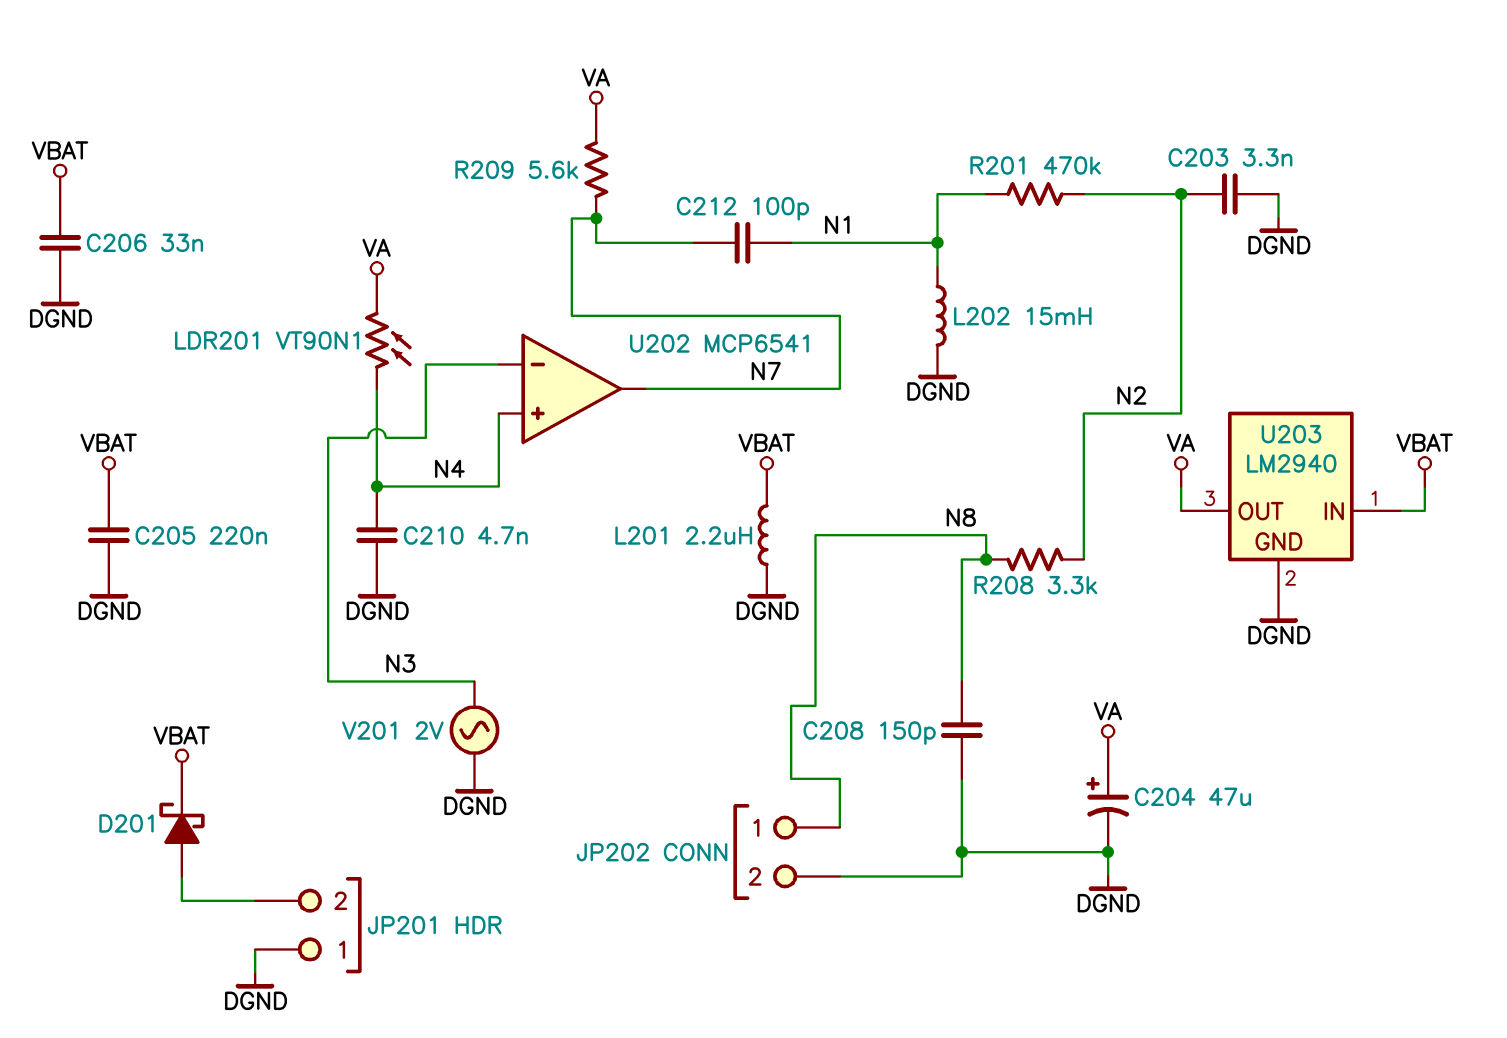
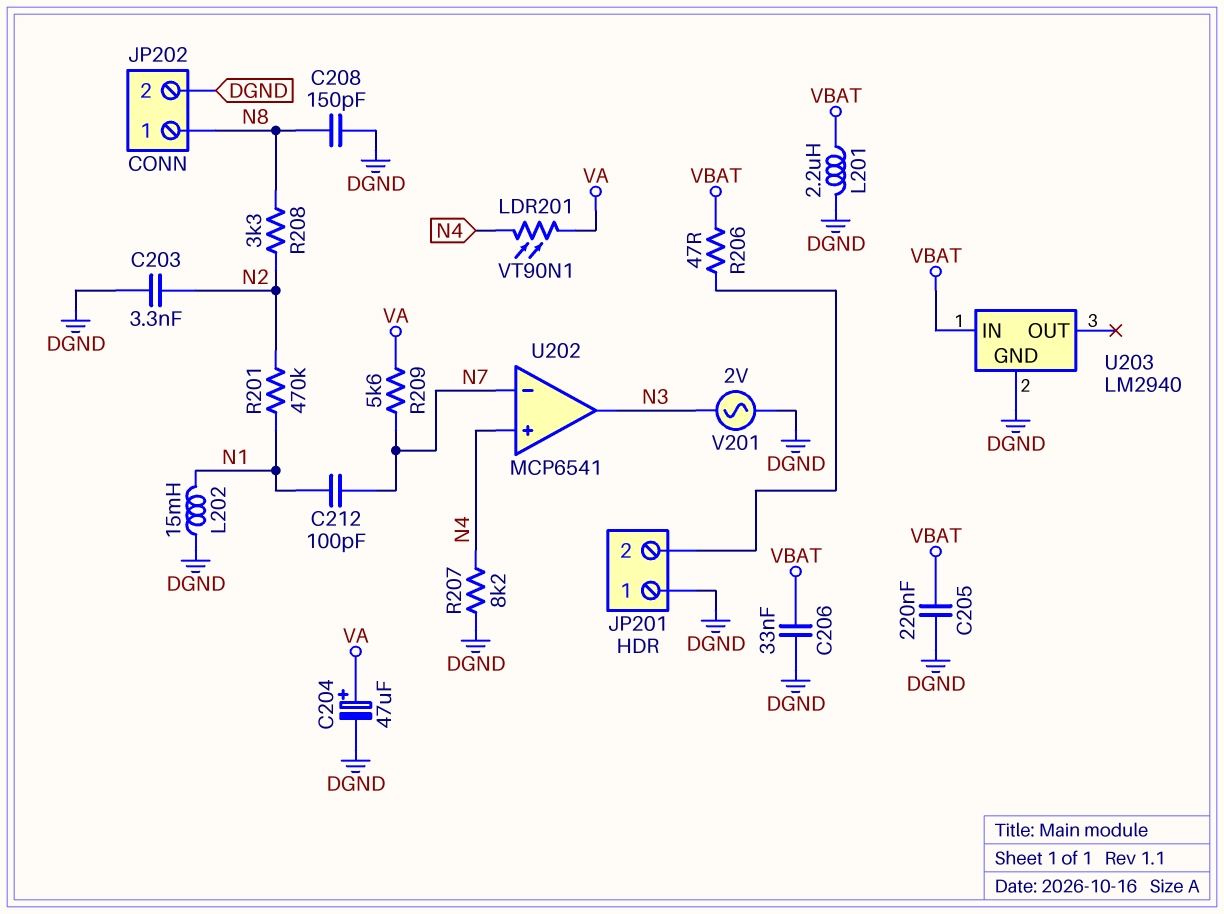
C210: 4.7nF (DGND, N4) -> none
D201: schottky (A JP201/2, K VBAT) -> none
R206: none -> 47 (JP201/2, VBAT)
R207: none -> 8.2k (DGND, N4)
U202 pin in-: N3 -> N7
U202 pin out: N7 -> N3
U203 pin OUT: VA -> none

